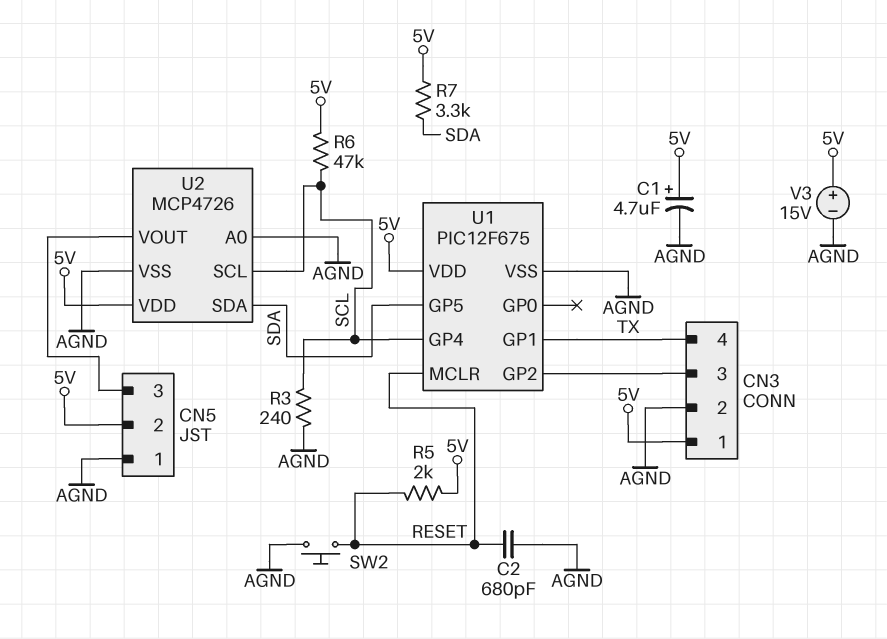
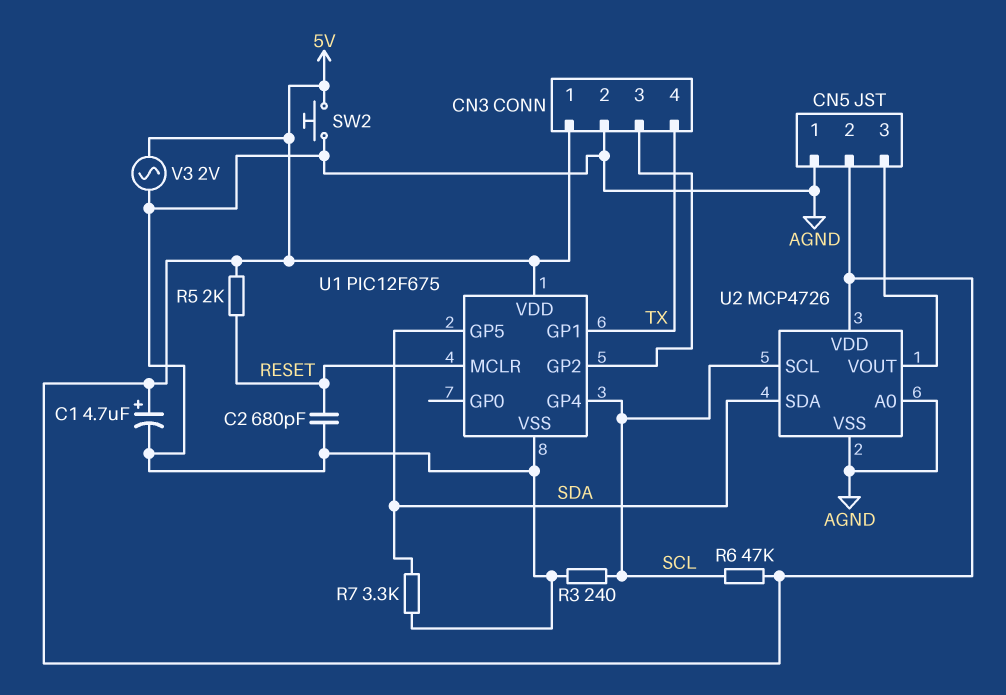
R7: 3.3k (5V, SDA) -> 3.3k (AGND, SDA)
SW2: button (AGND, RESET) -> button (5V, AGND)
V3: 15V (plus 5V, minus AGND) -> AC 2V (5V, AGND)

